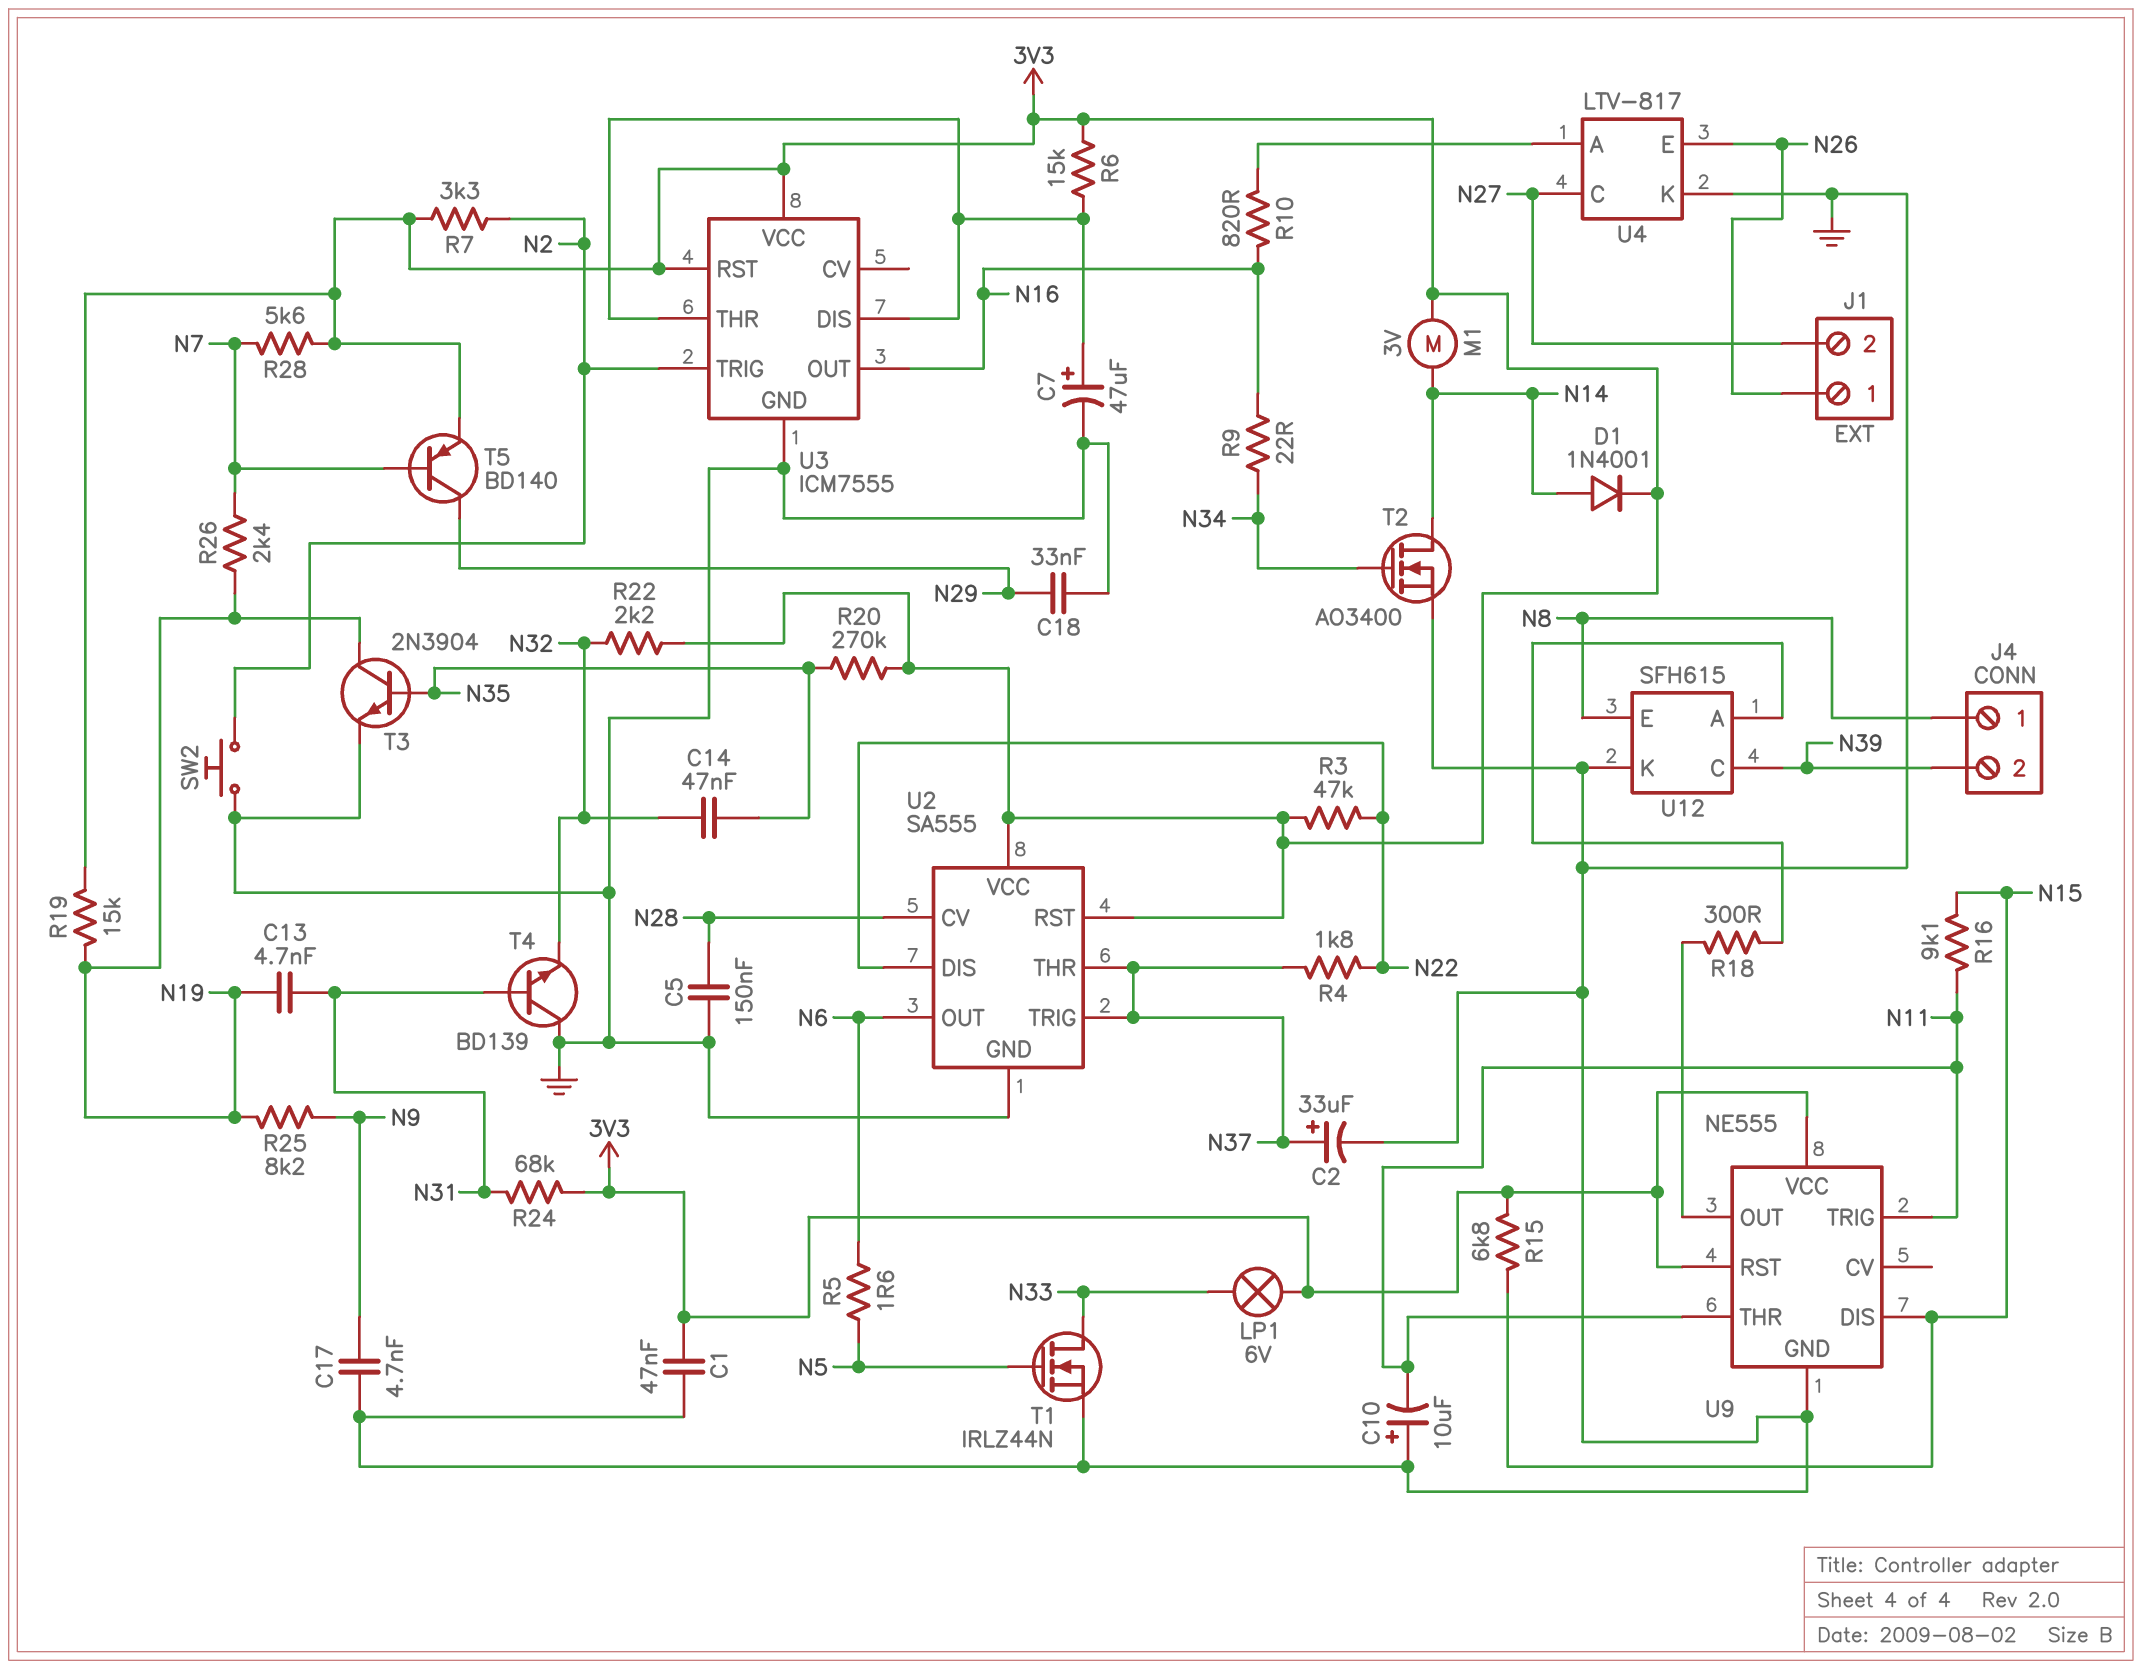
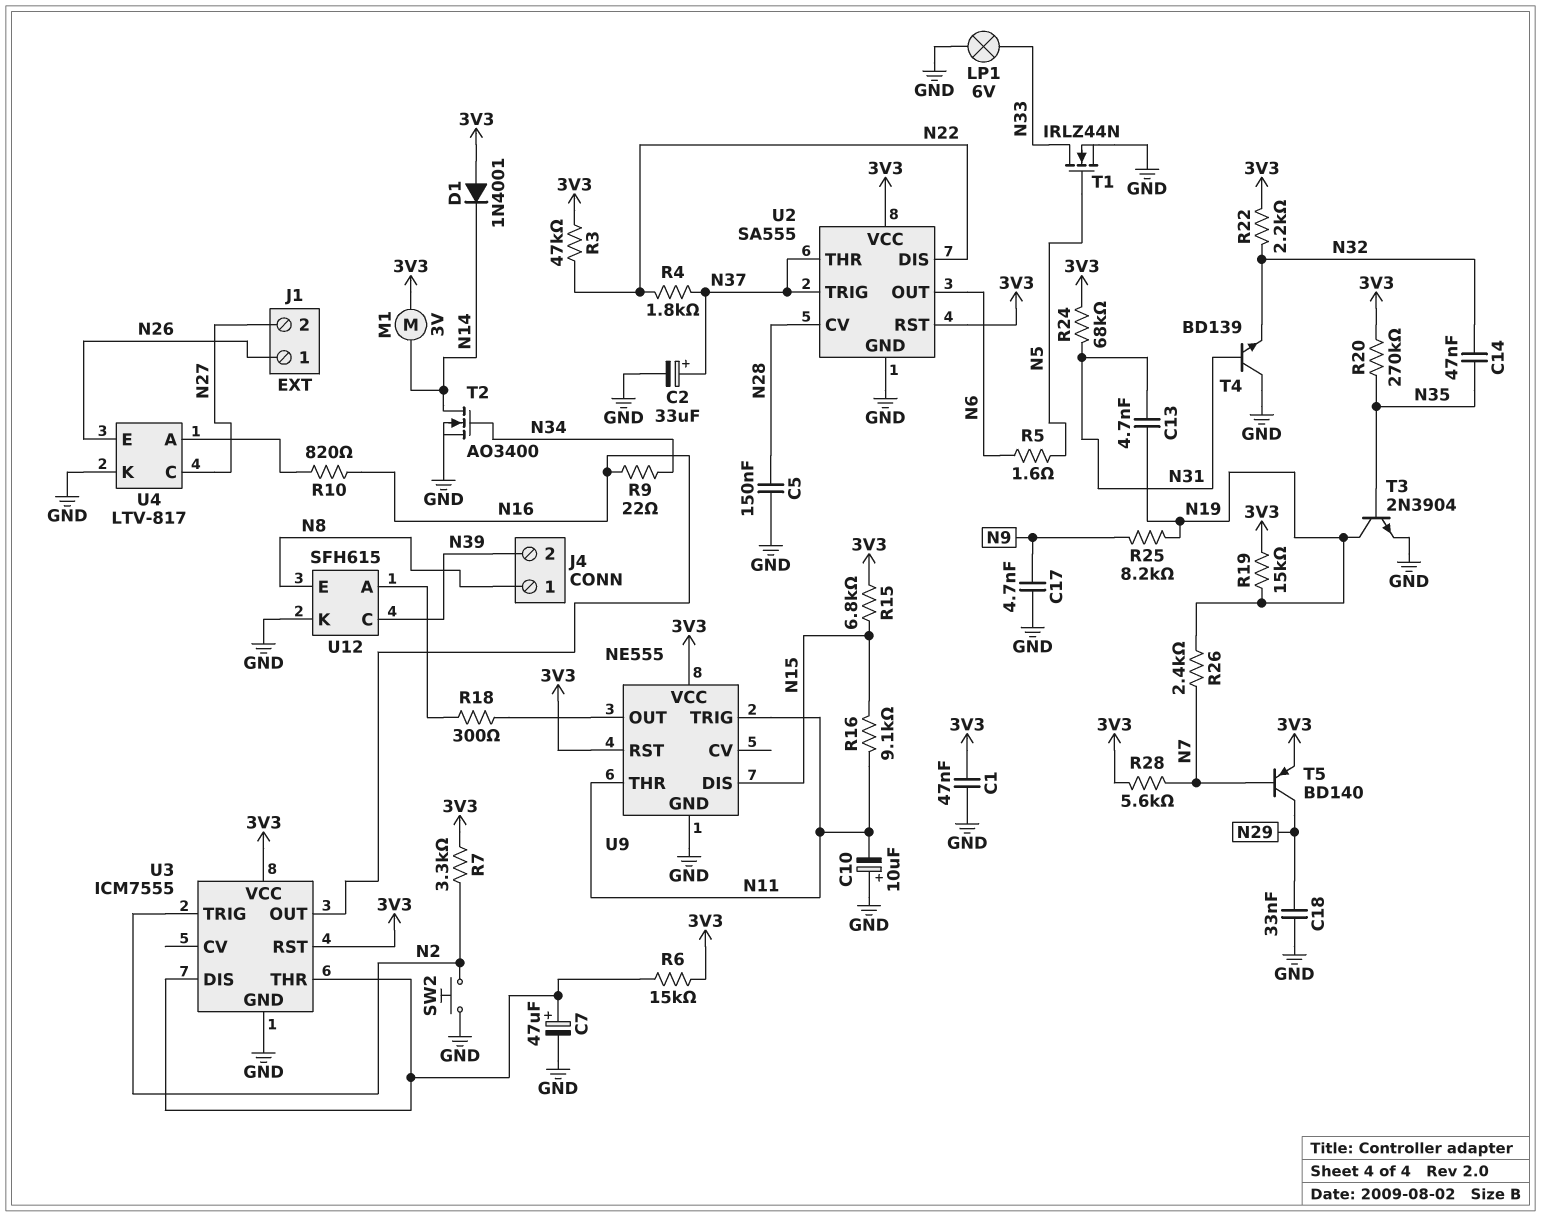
D1: diode 1N4001 (A N14, K 3V3) -> diode 1N4001 (A 3V3, K N14)
LP1: lamp 6V (3V3, N33) -> lamp 6V (GND, N33)

